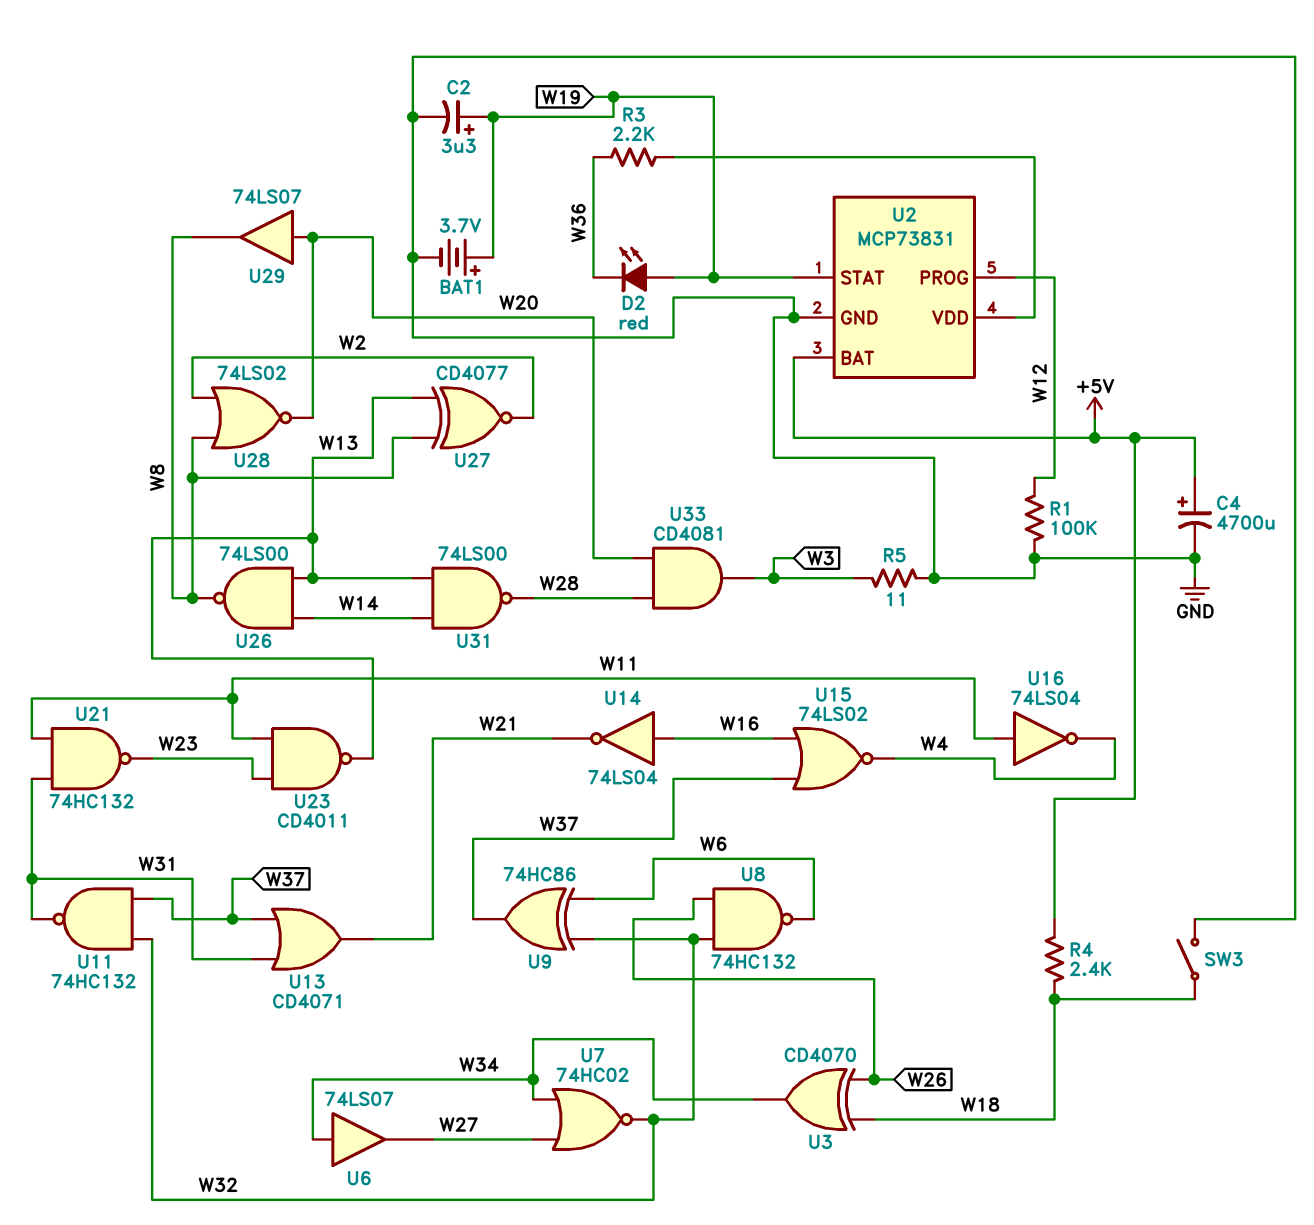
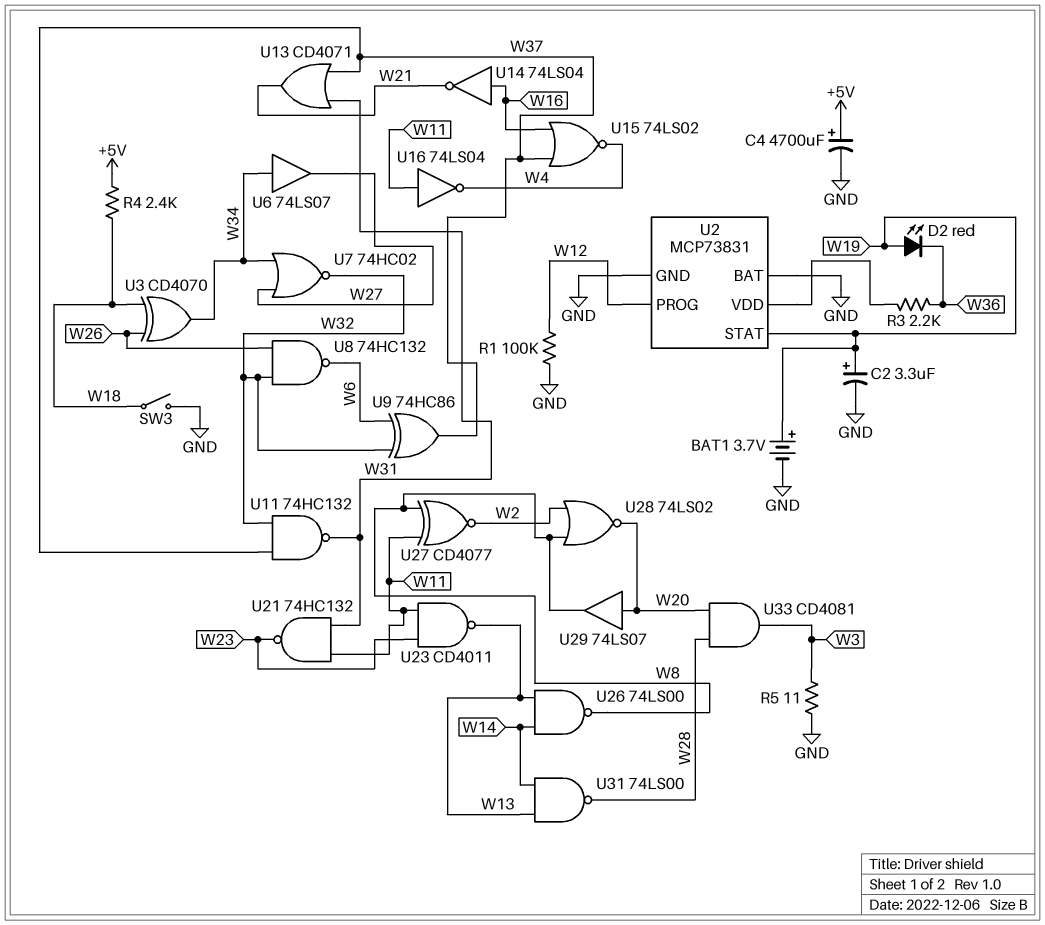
U2 pin BAT: +5V -> GND
U27: XNOR CD4077 (in W8, in W13, out W2) -> XNOR CD4077 (in W8, in W11, out W2)

